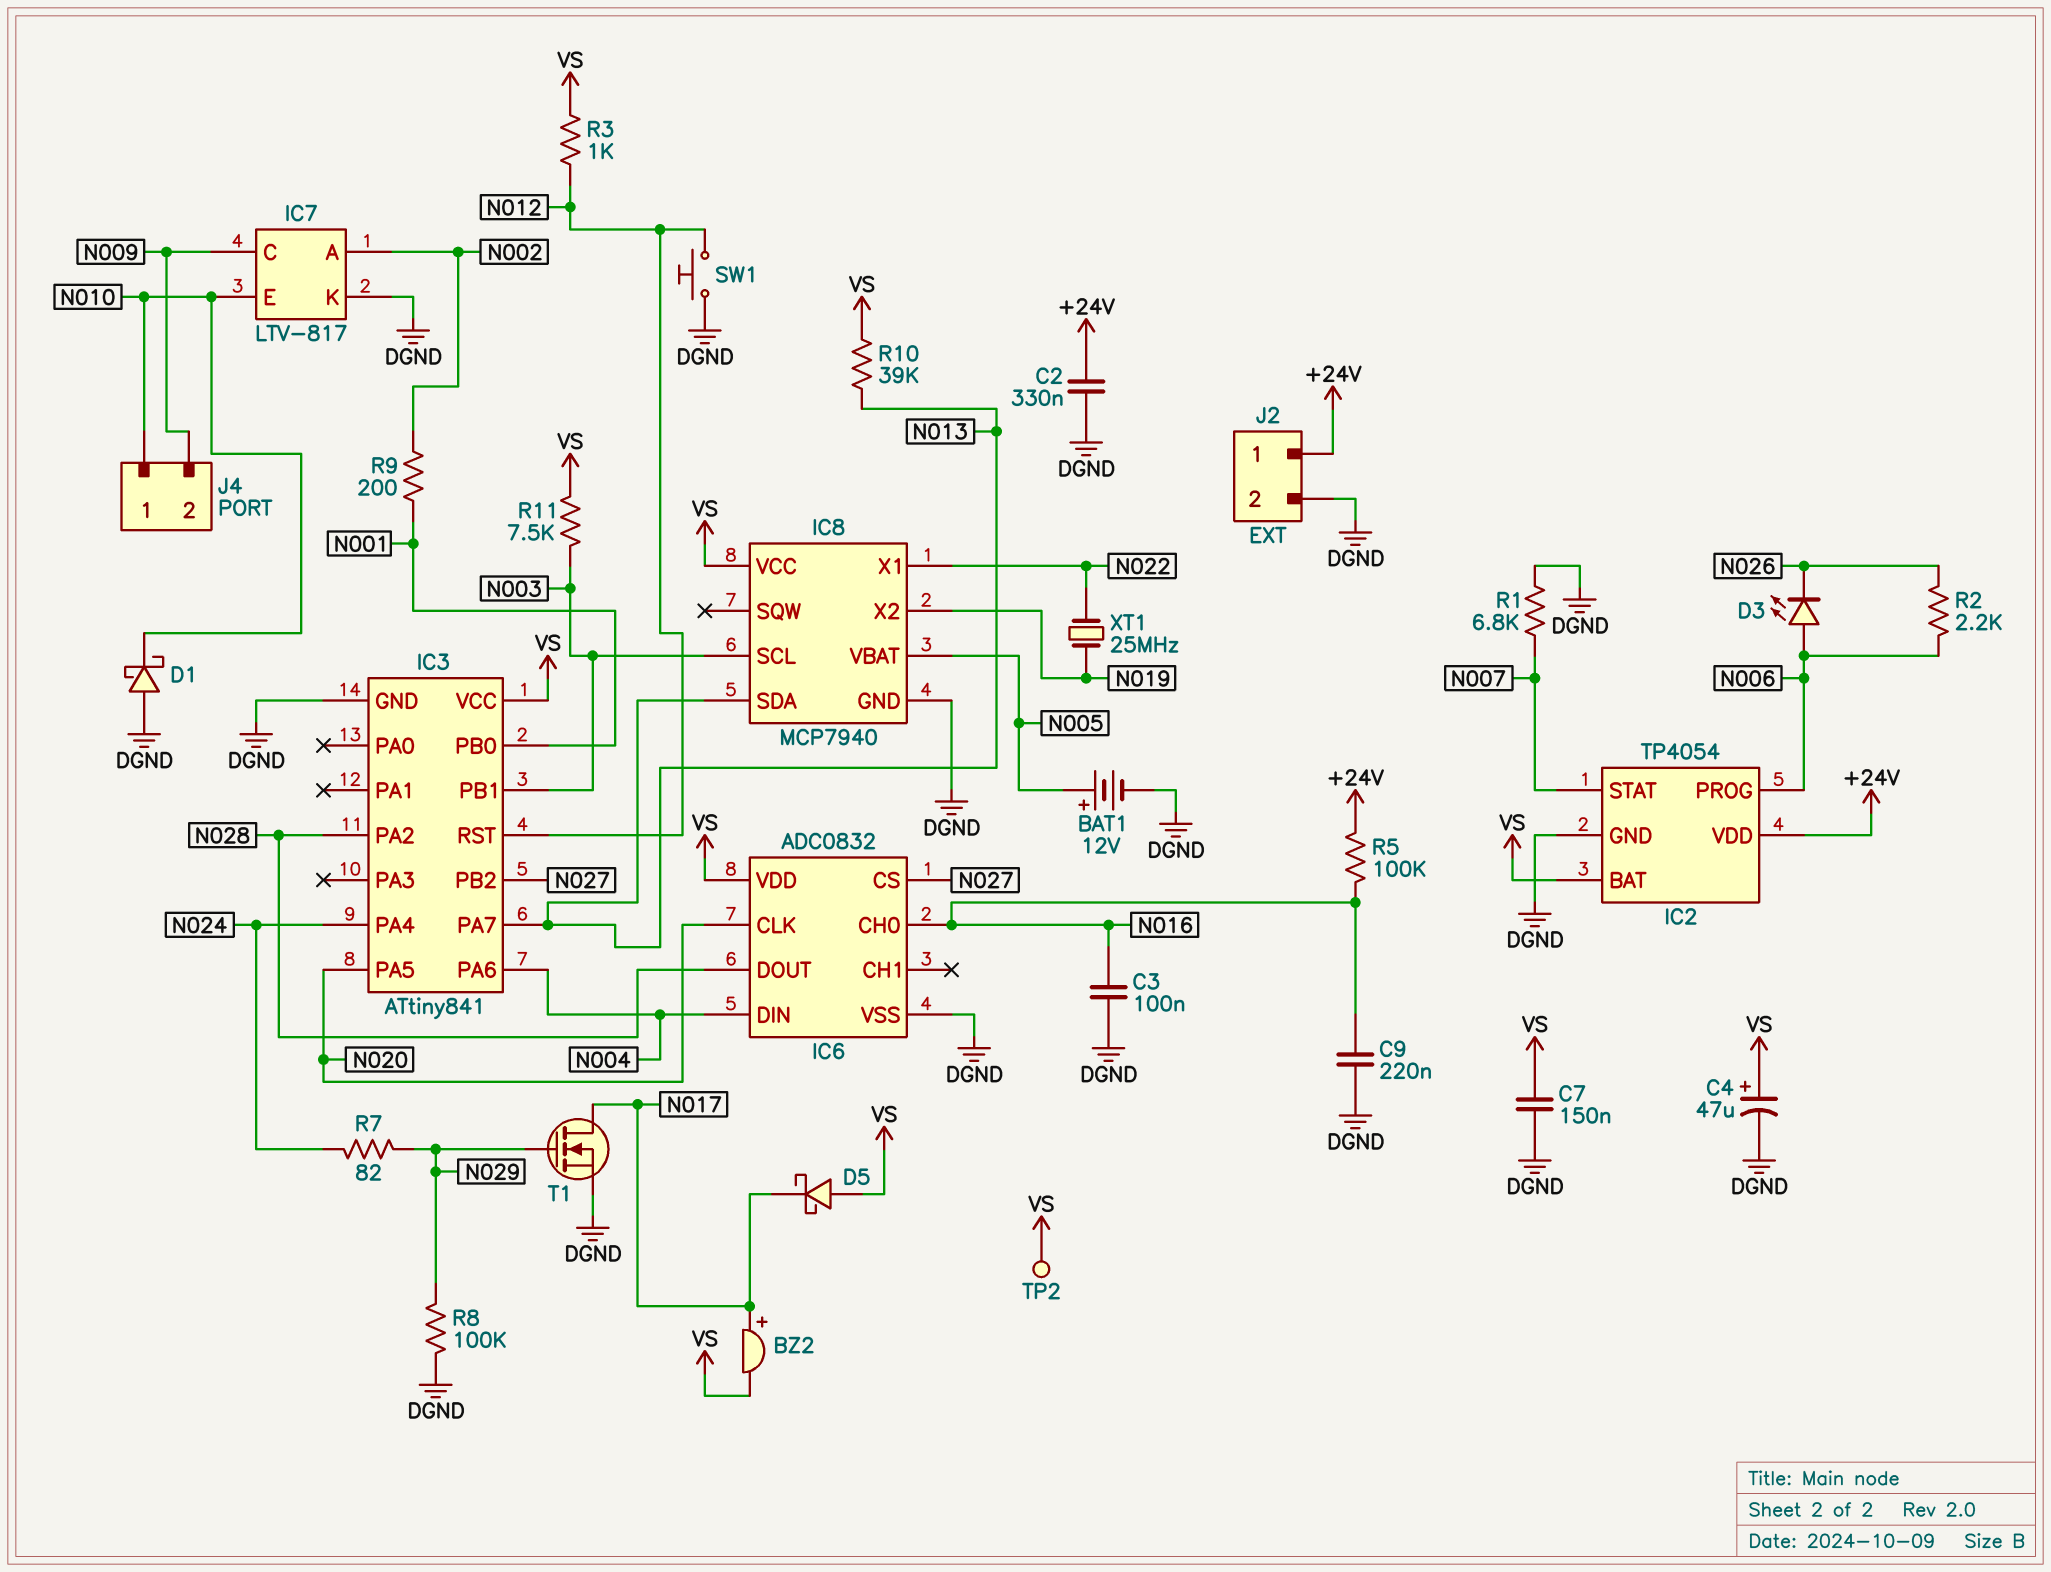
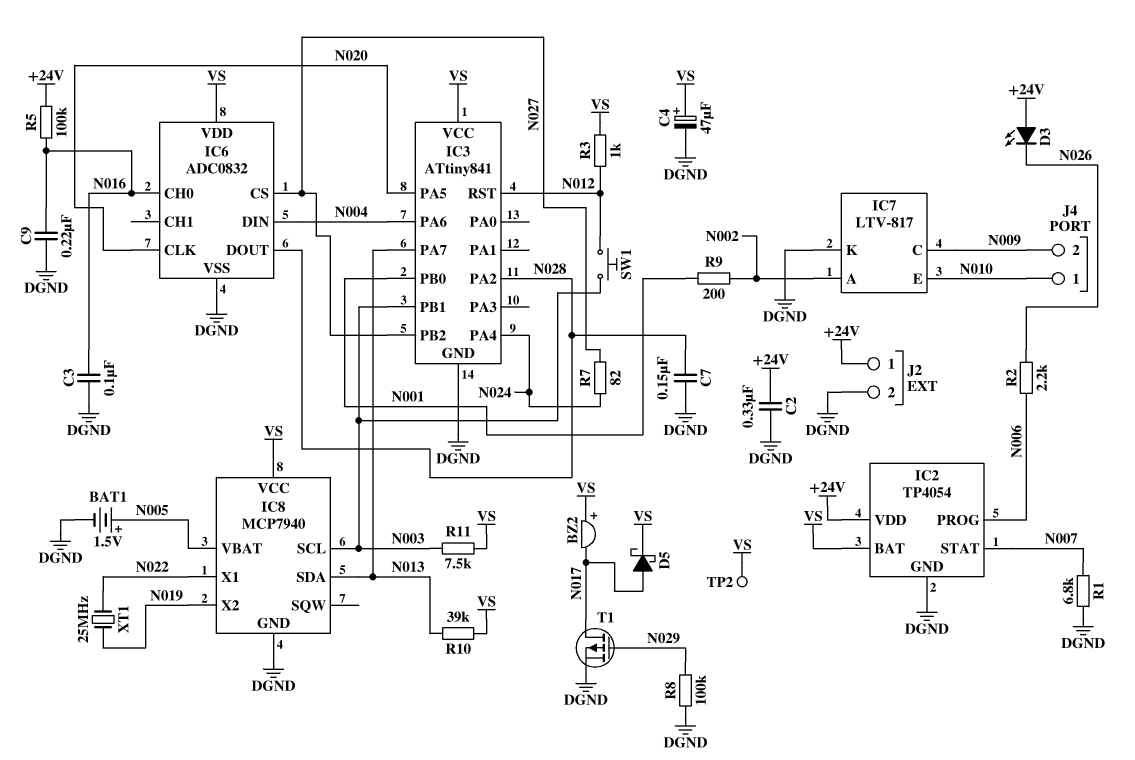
BAT1: 12V (plus N005, minus DGND) -> 1.5V (plus N005, minus DGND)
BZ2: buzzer (plus N017, minus VS) -> buzzer (plus VS, minus N017)
C7: 150nF (DGND, VS) -> 150nF (DGND, N028)
D1: schottky (A DGND, K N010) -> none
D3: LED (A N006, K N026) -> LED (A +24V, K N026)
D5: schottky (A VS, K N017) -> schottky (A N017, K VS)
R7: 82 (N024, N029) -> 82 (N024, N027)
SW1: button (DGND, N012) -> button (N003, N012)
T1: NMOS (G N029, D N017, S DGND) -> PMOS (G N029, D N017, S DGND)

